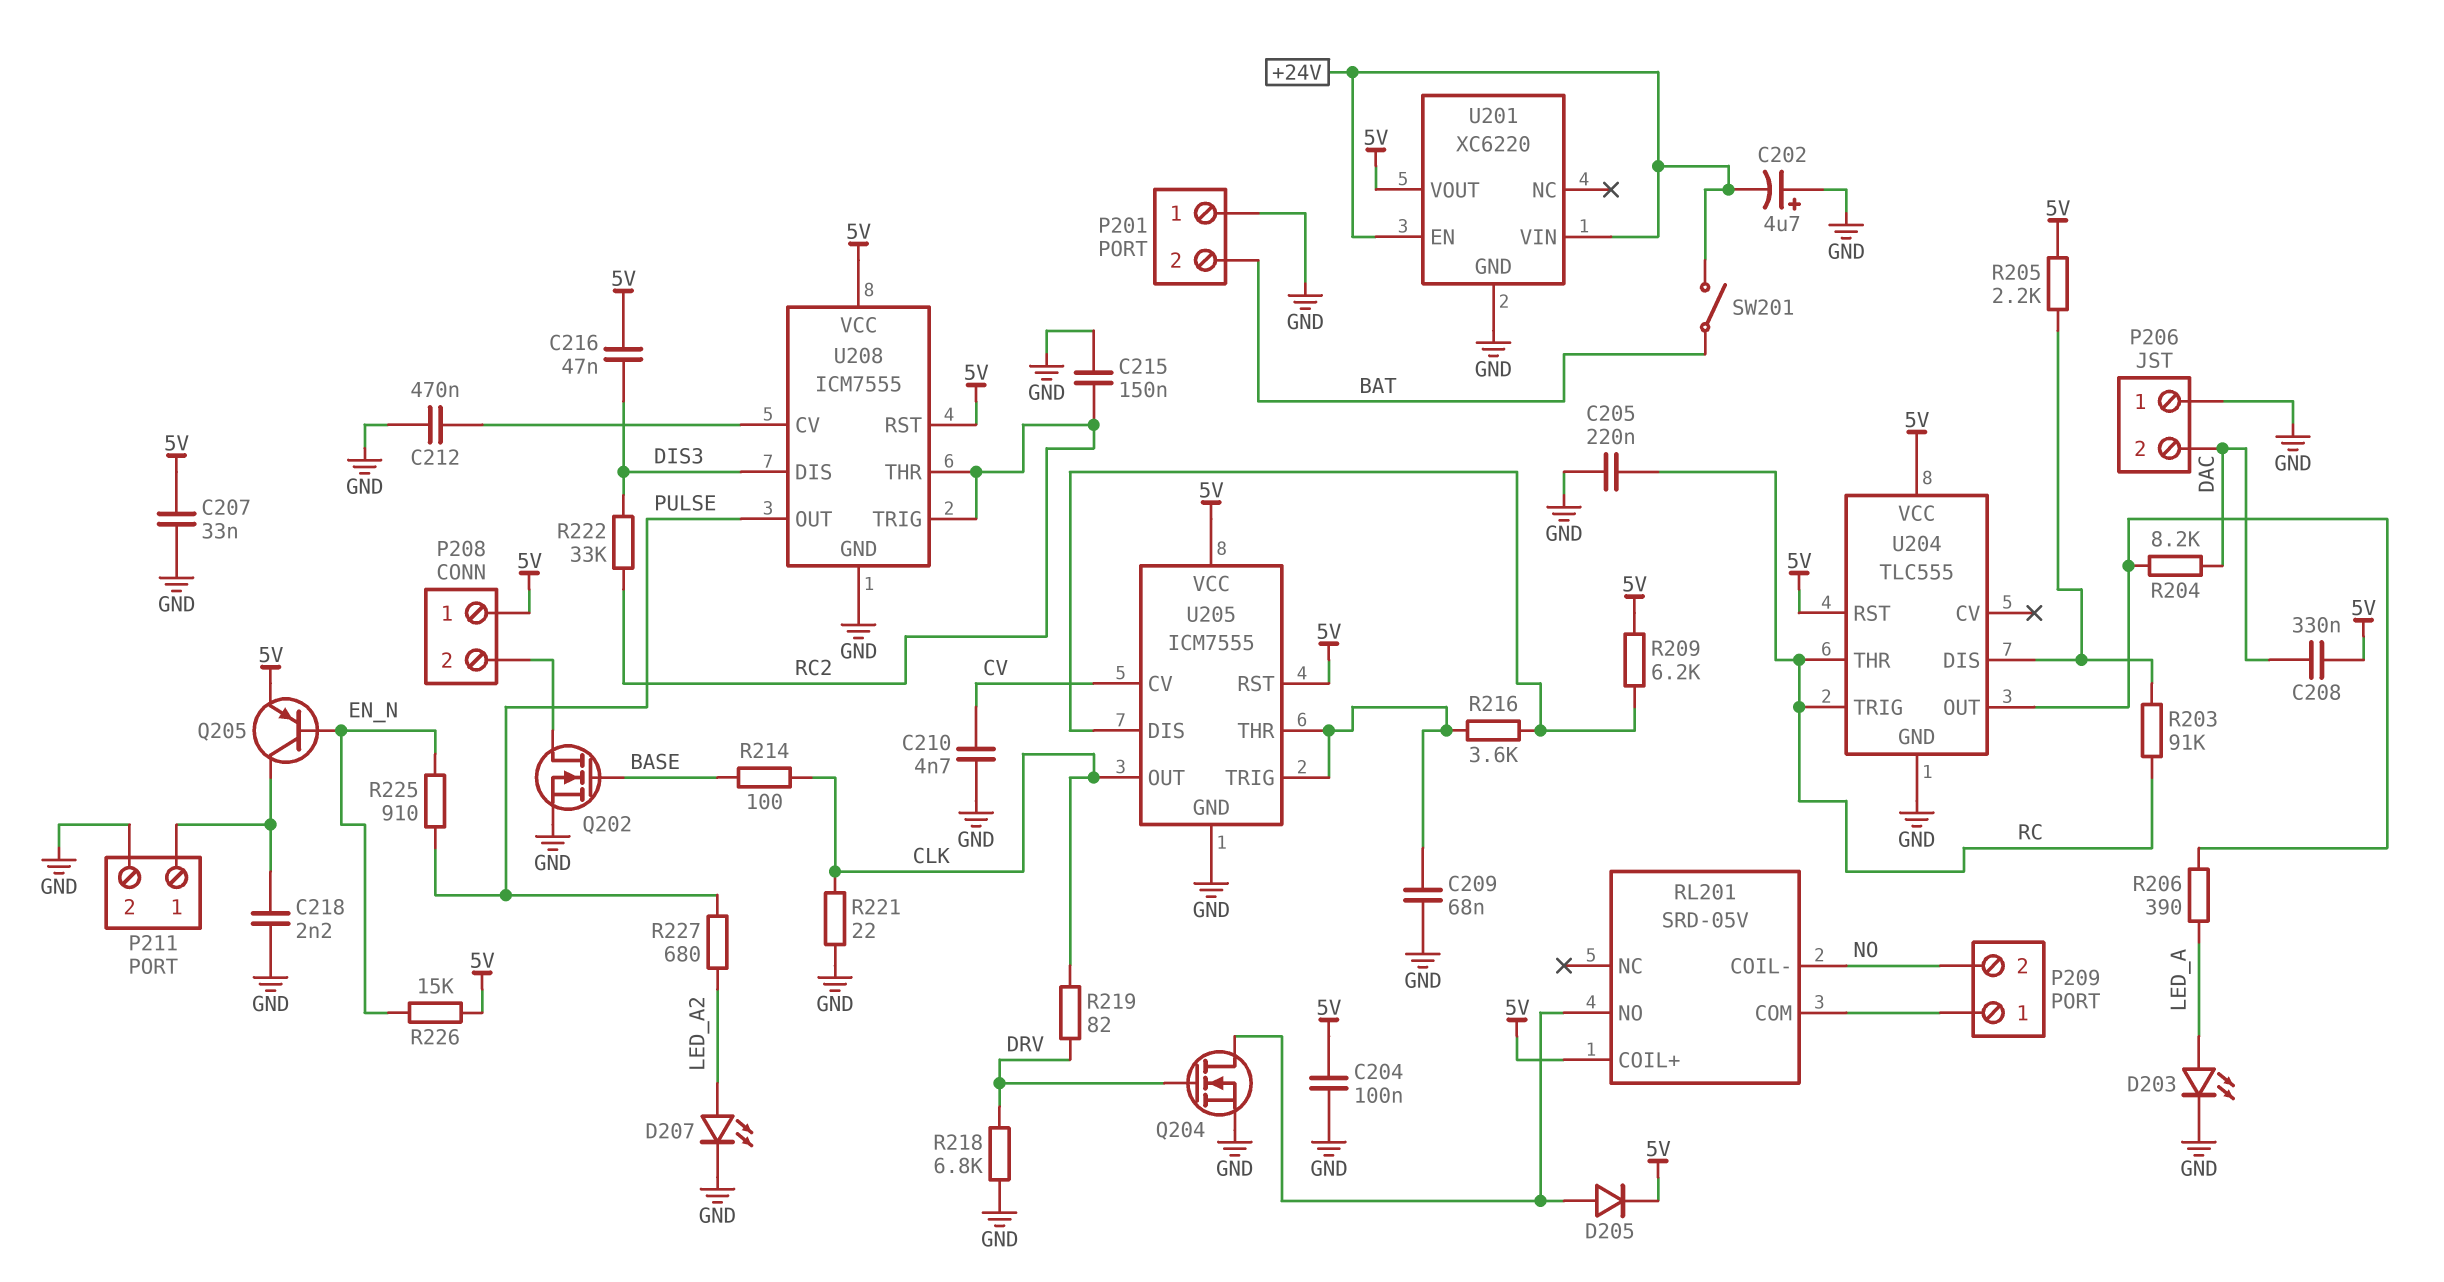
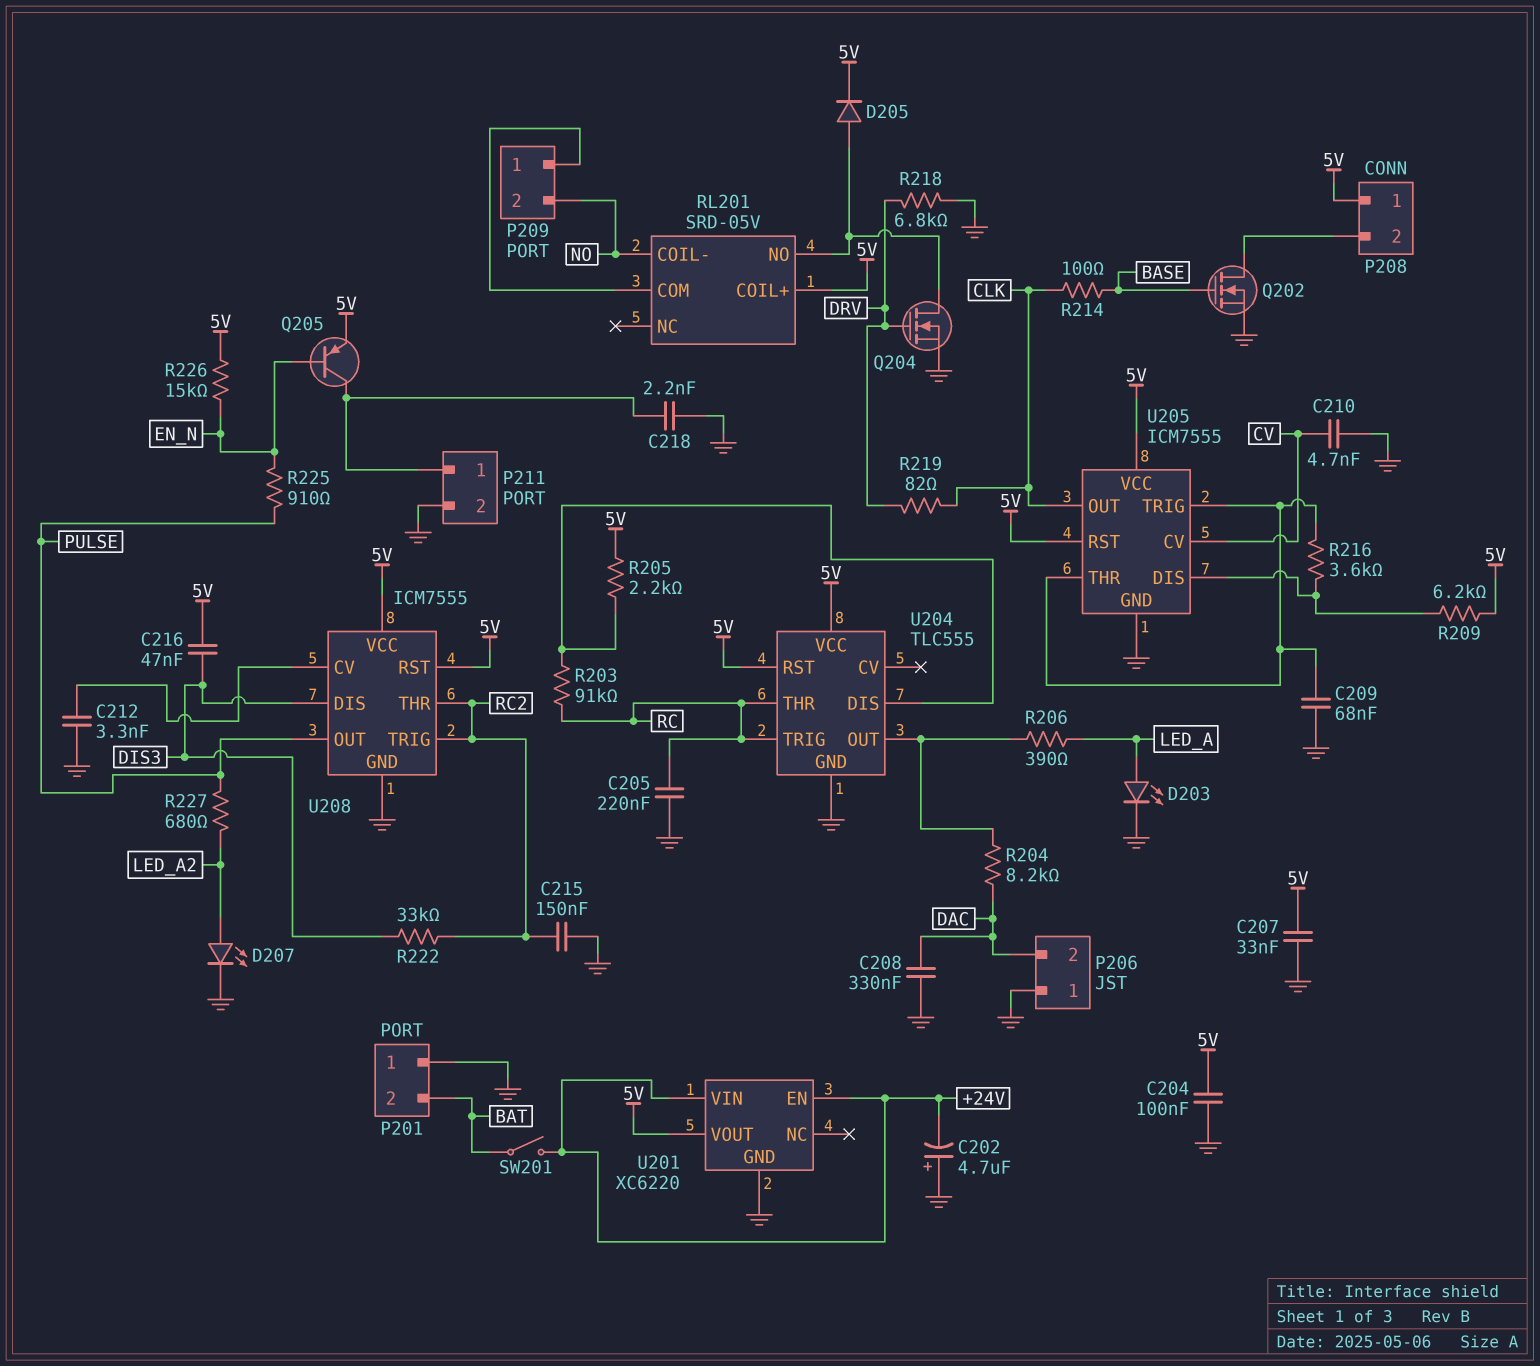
C208: 330nF (5V, DAC) -> 330nF (DAC, GND)
C212: 470nF (GND, U208/CV) -> 3.3nF (GND, U208/CV)
R221: 22 (CLK, GND) -> none

